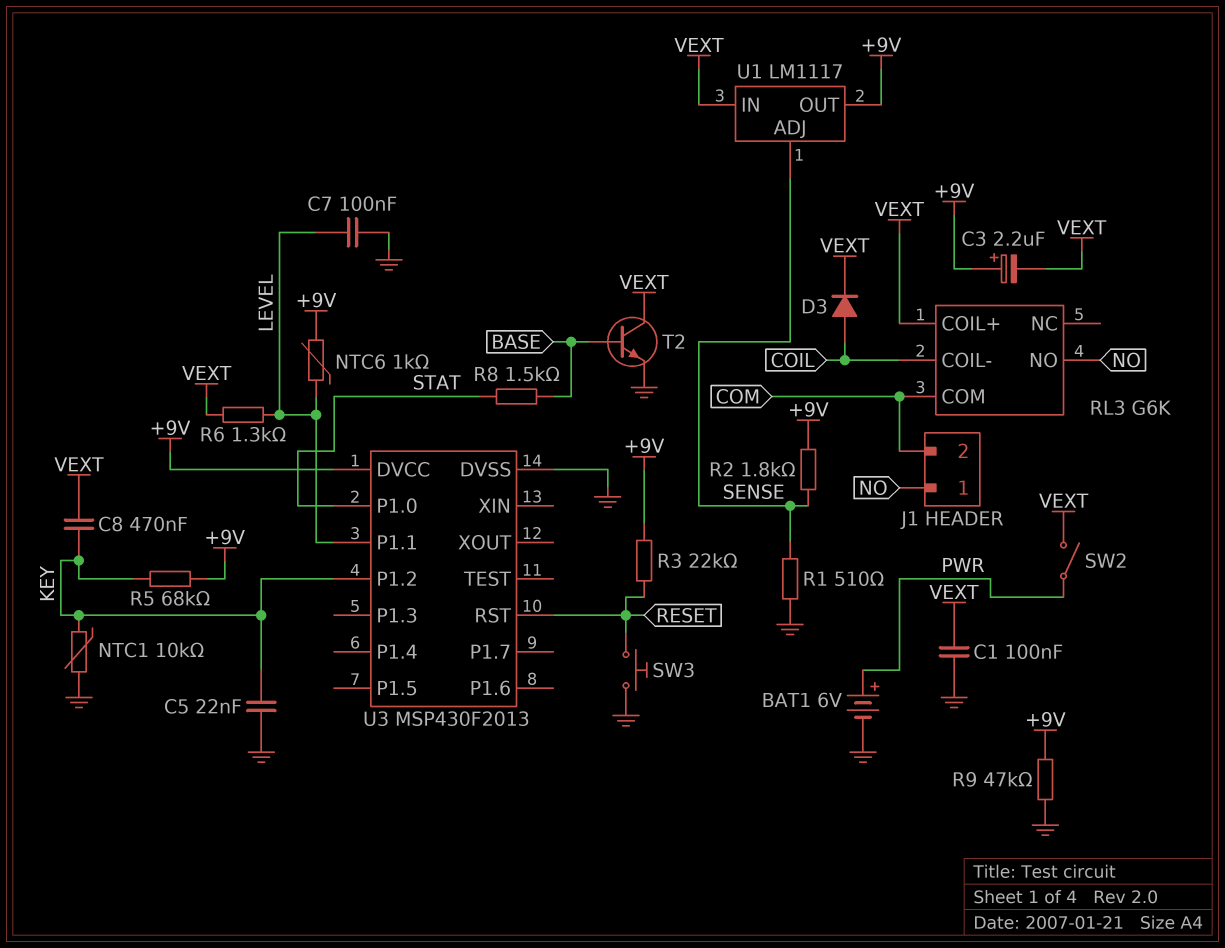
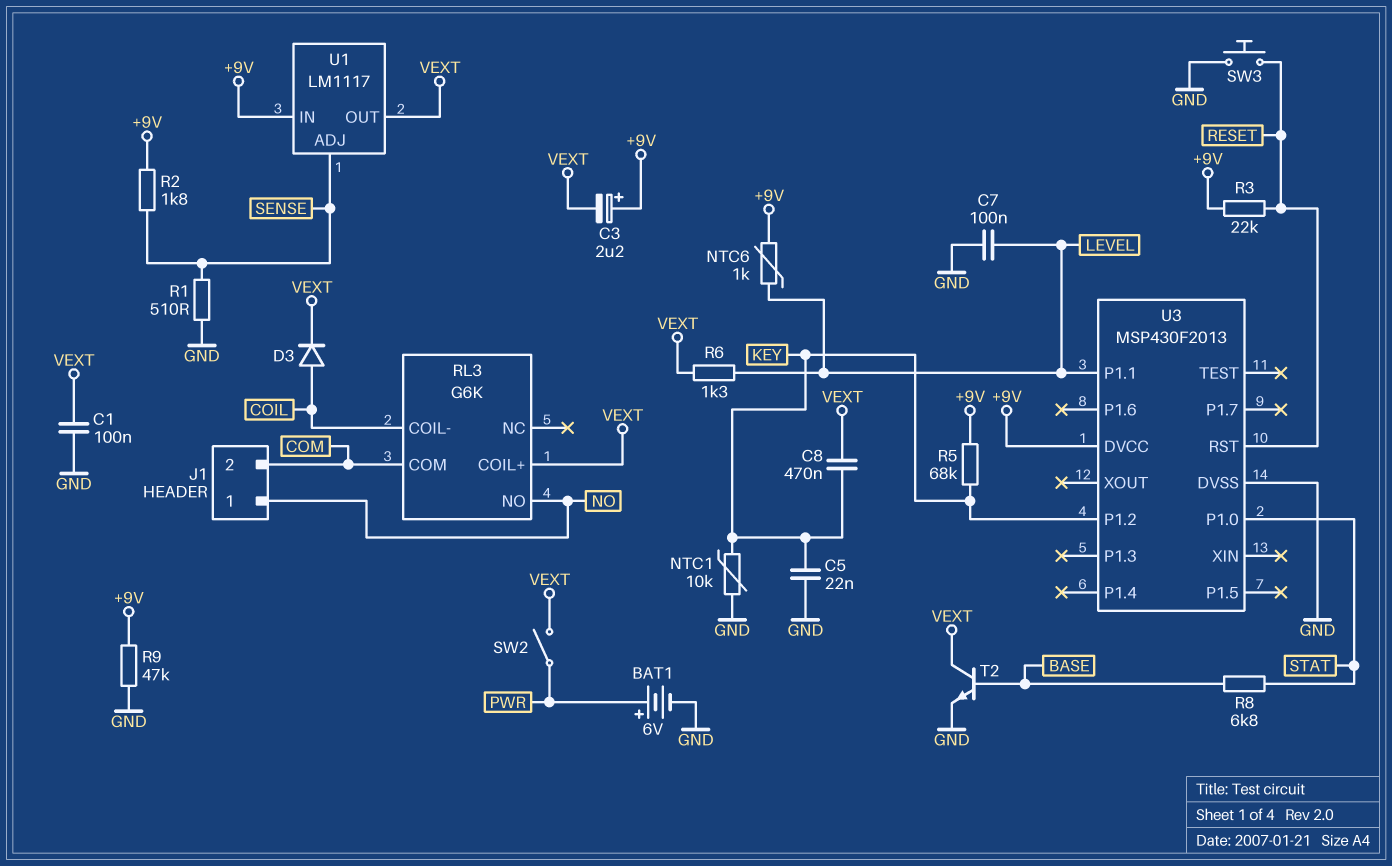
R8: 1.5k (BASE, STAT) -> 6.8k (BASE, STAT)
U1 pin IN: VEXT -> +9V
U1 pin OUT: +9V -> VEXT

